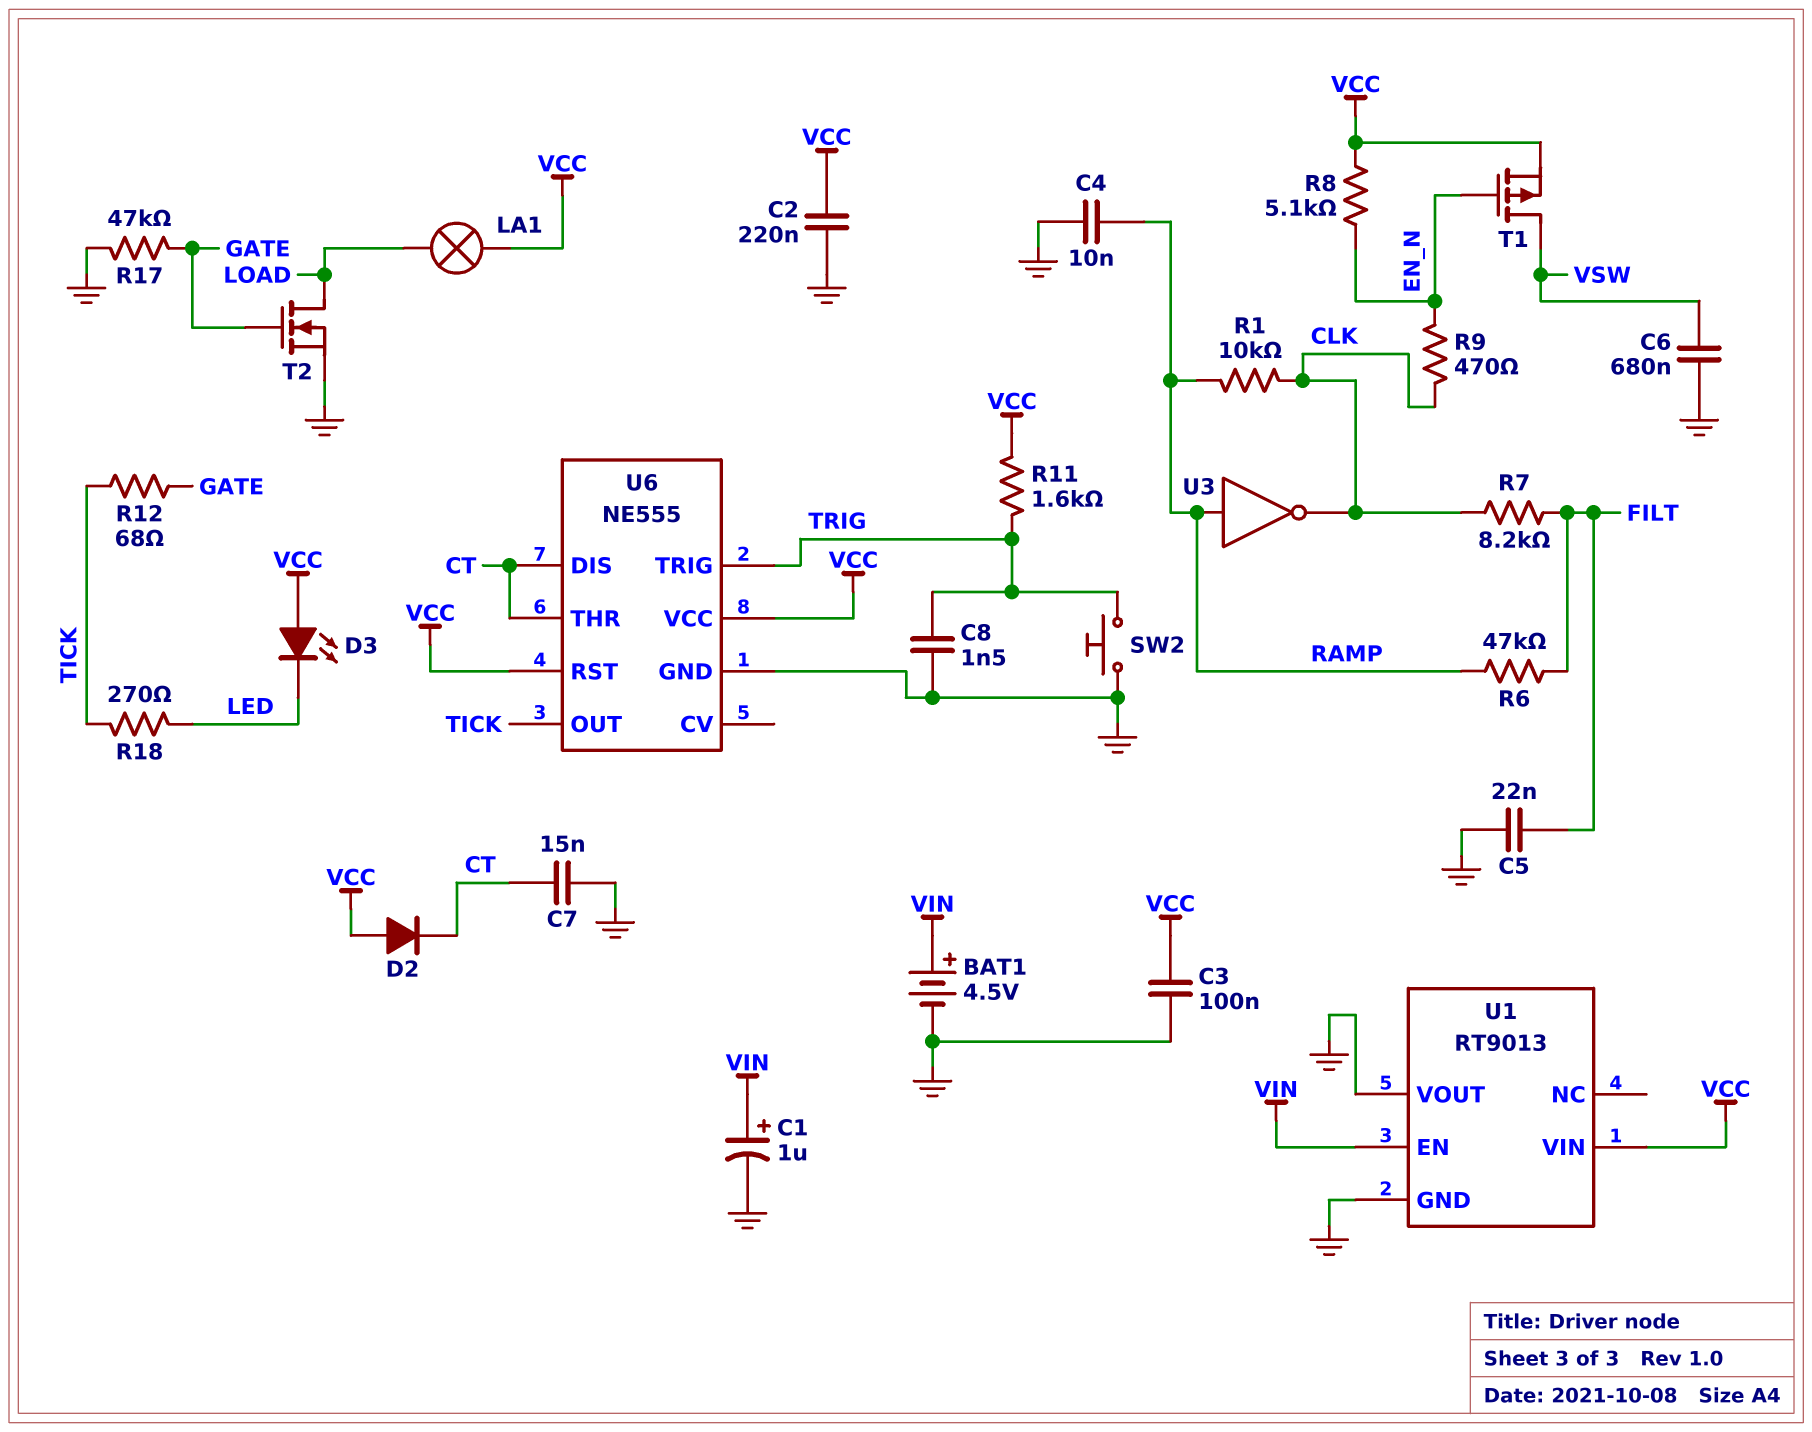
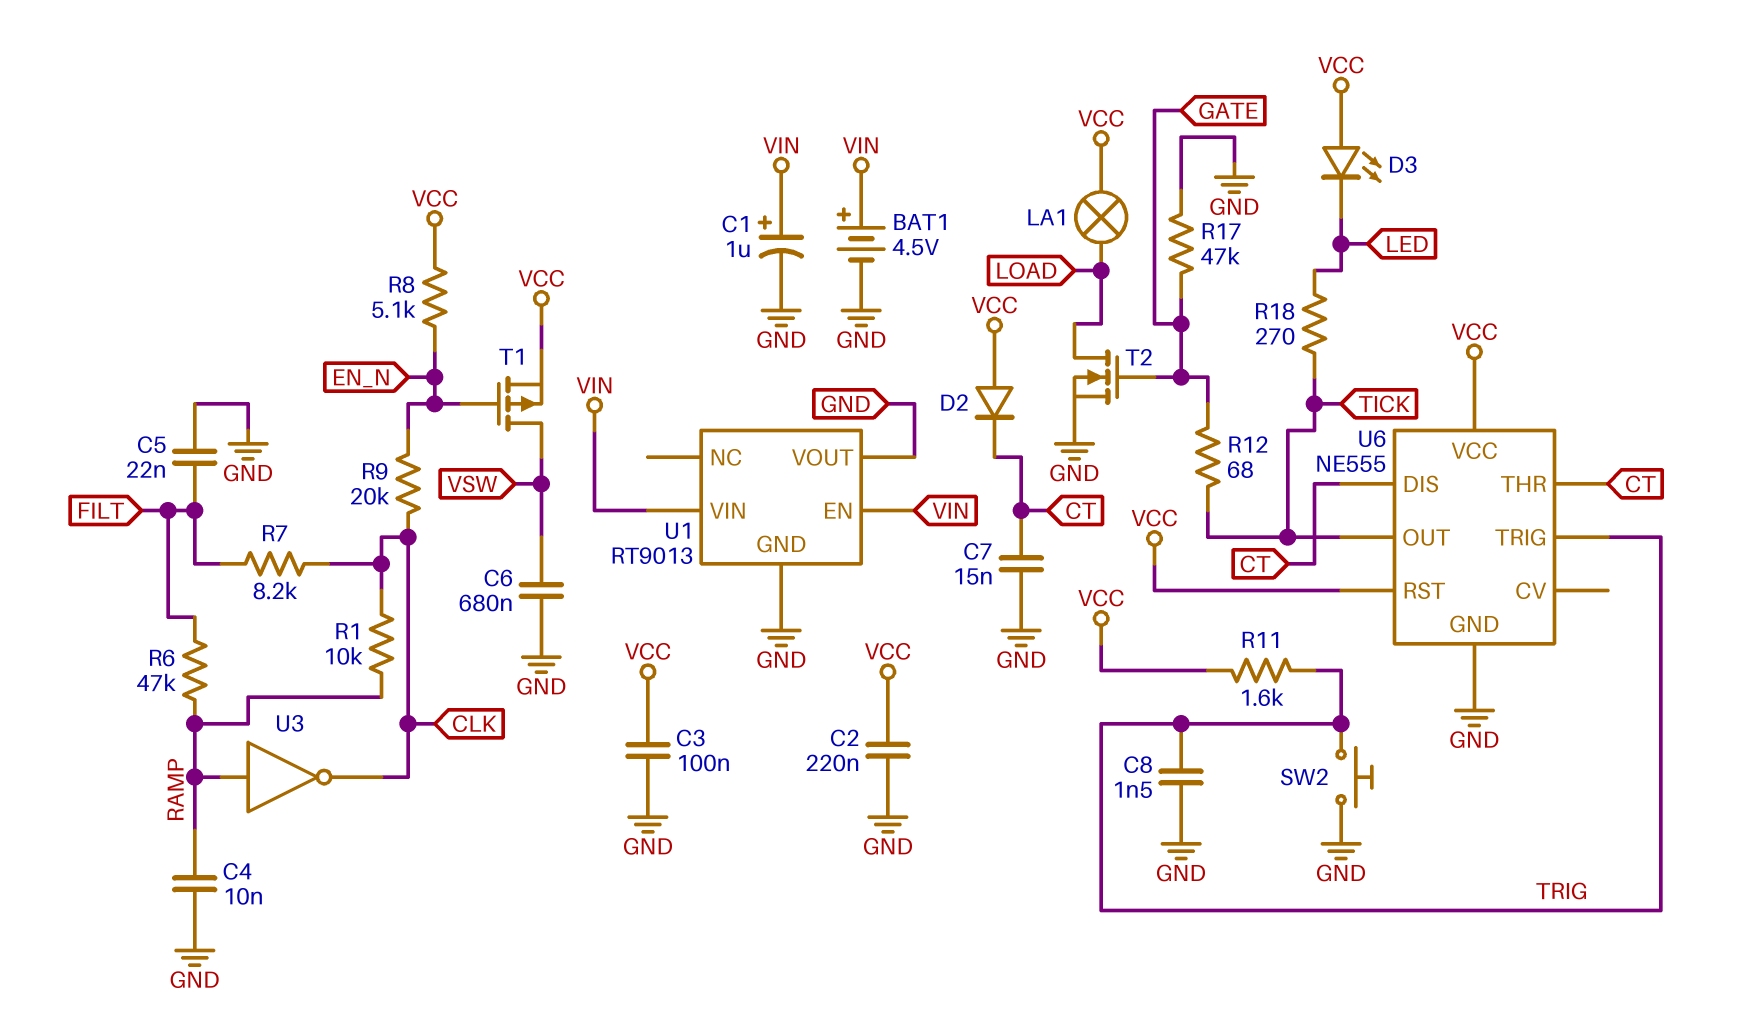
R9: 470 (CLK, EN_N) -> 20k (CLK, EN_N)
U1 pin VIN: VCC -> VIN

